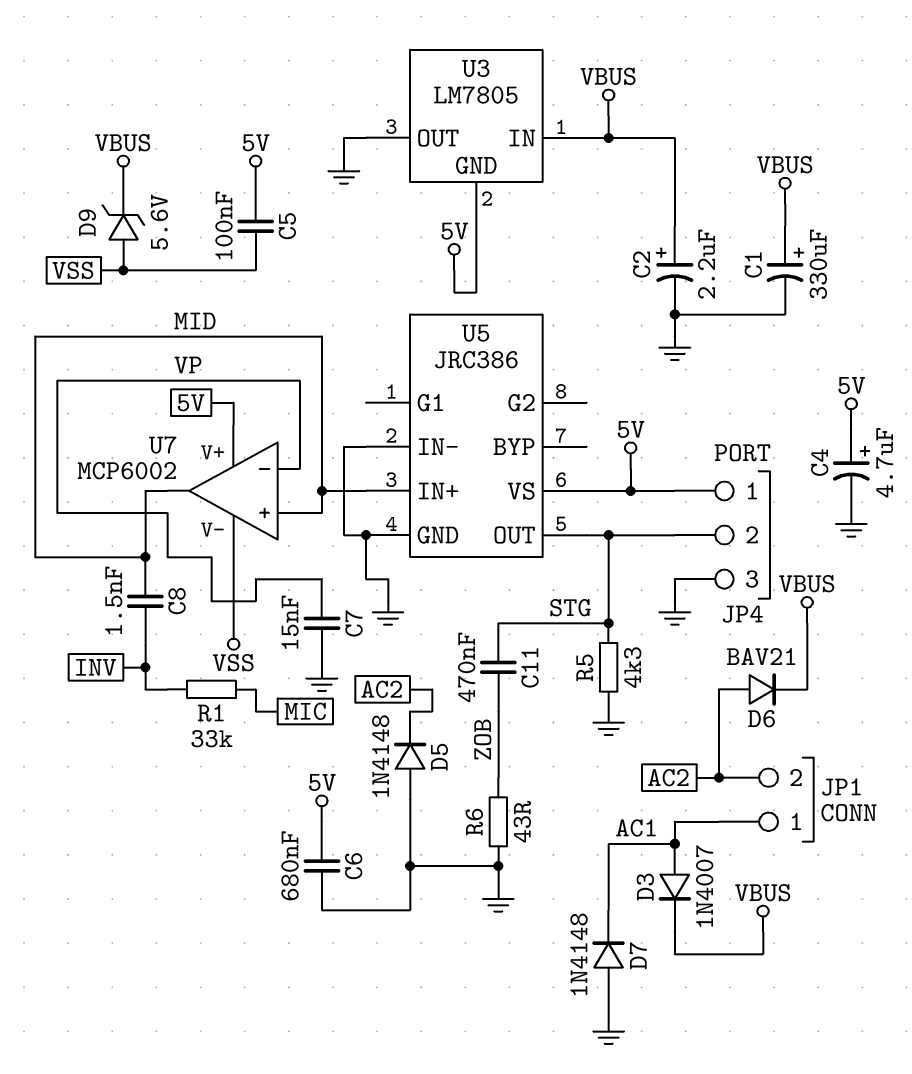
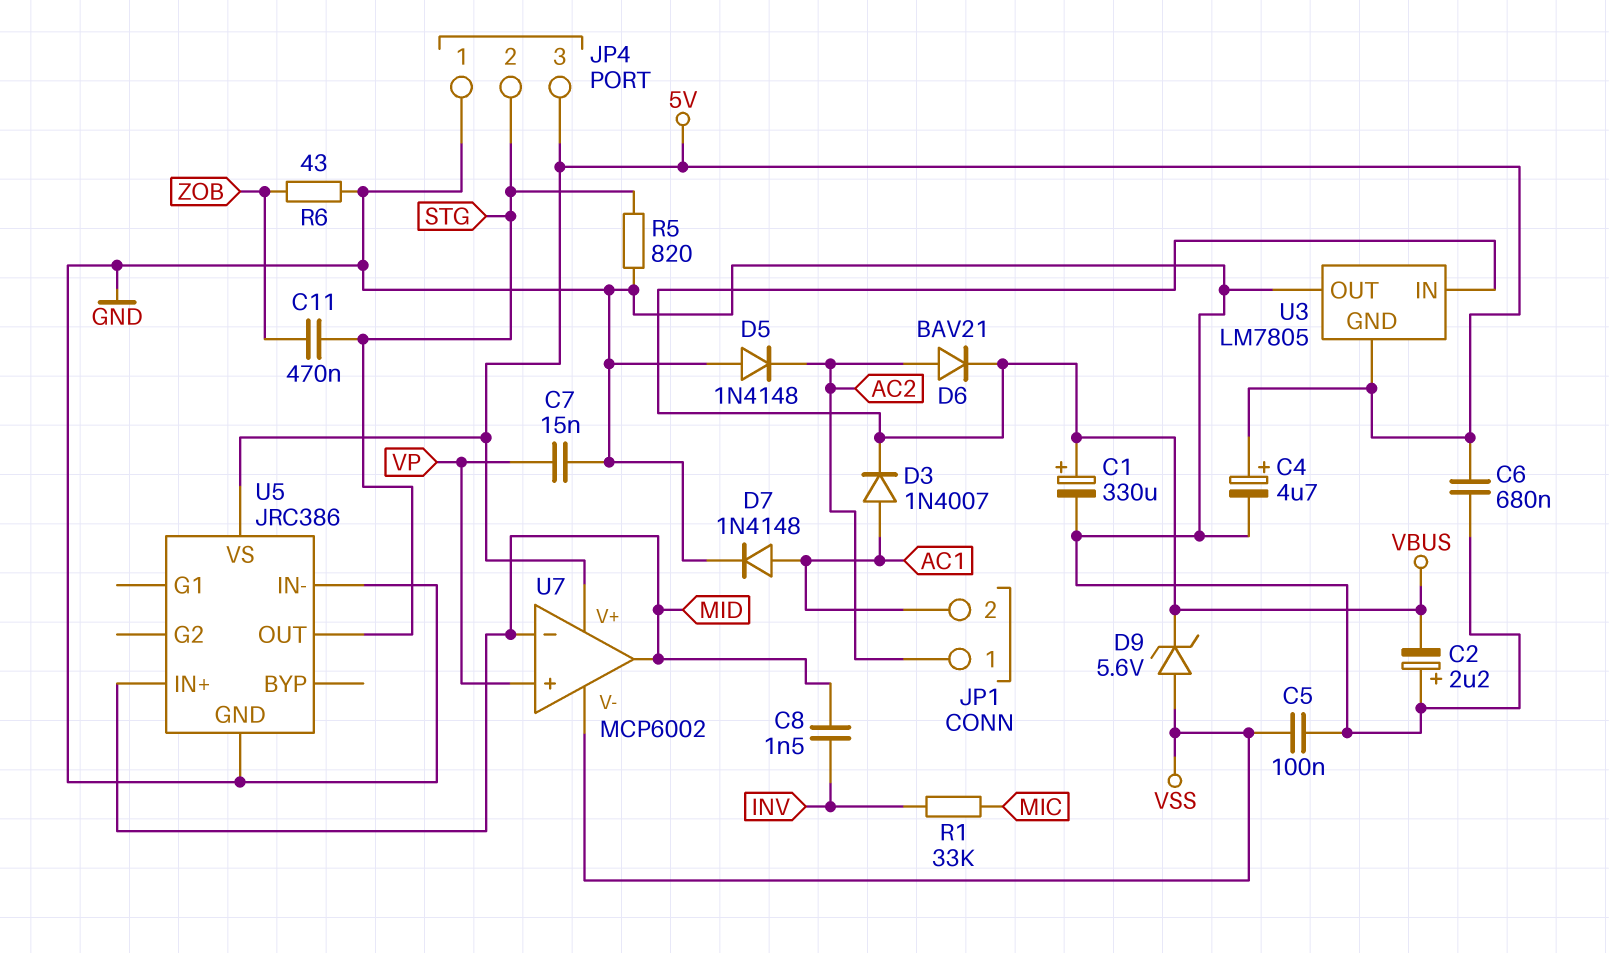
C2: 2.2uF (plus VBUS, minus GND) -> 2.2uF (plus GND, minus VBUS)
C5: 100nF (5V, VSS) -> 100nF (GND, VSS)
D7: diode 1N4148 (A GND, K AC1) -> diode 1N4148 (A AC1, K GND)
JP1 pin 1: AC1 -> AC2
JP1 pin 2: AC2 -> AC1
JP4 pin 1: 5V -> GND
JP4 pin 3: GND -> 5V
R5: 4.3k (GND, STG) -> 820 (GND, STG)
U7 pin in+: MID -> VP
U7 pin in-: VP -> MID

